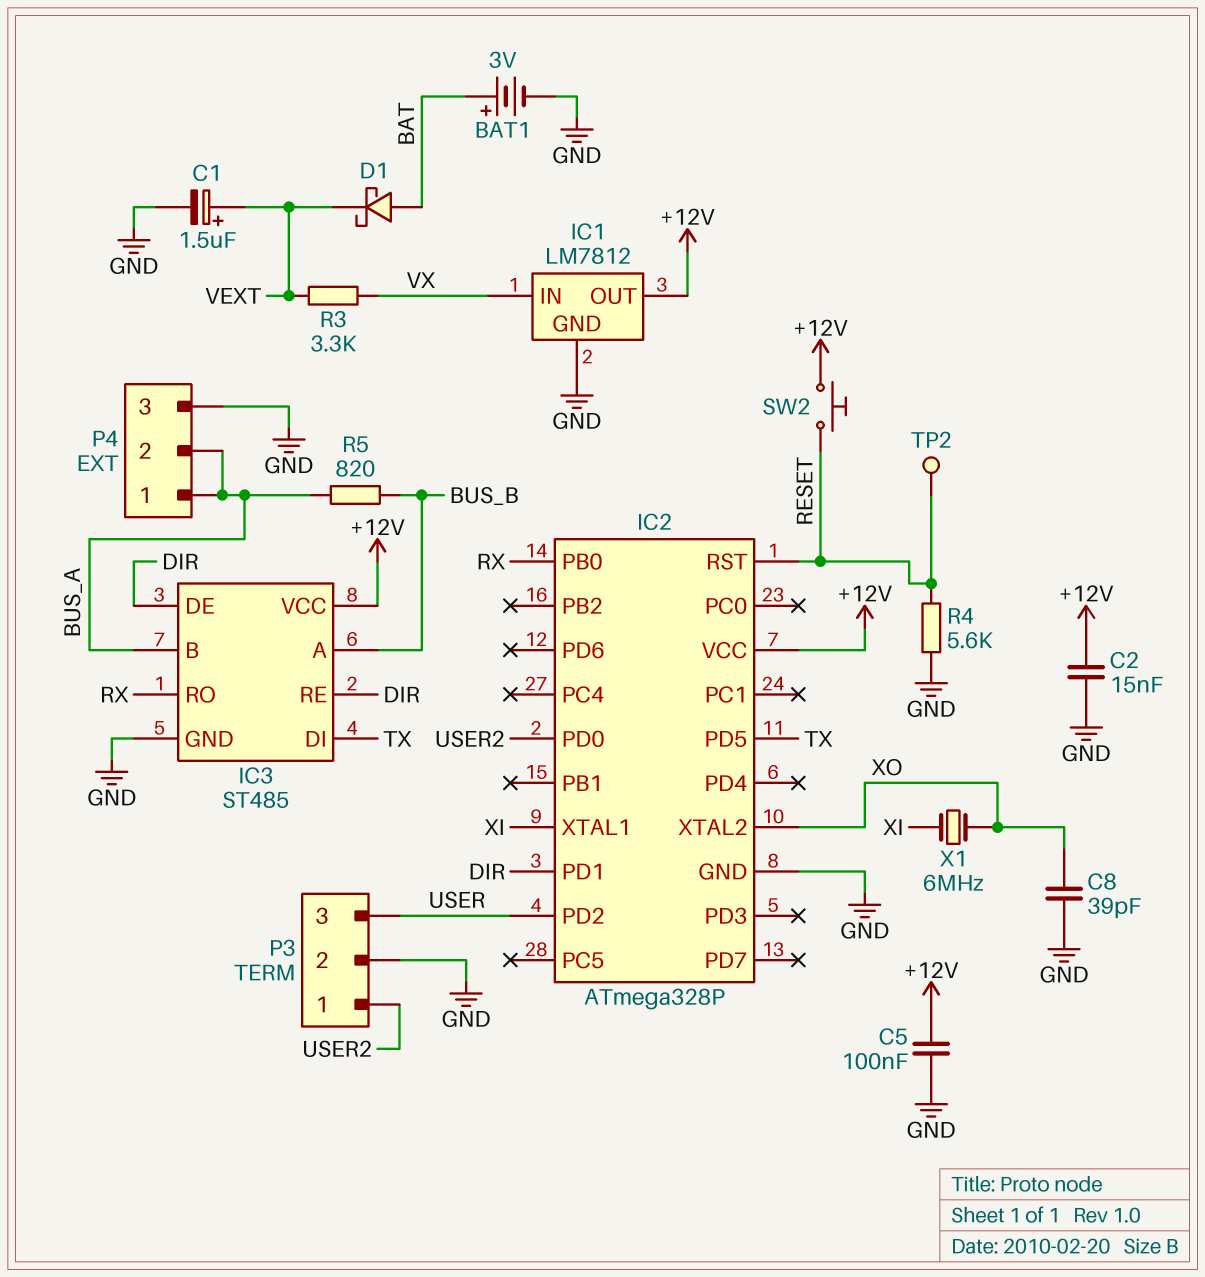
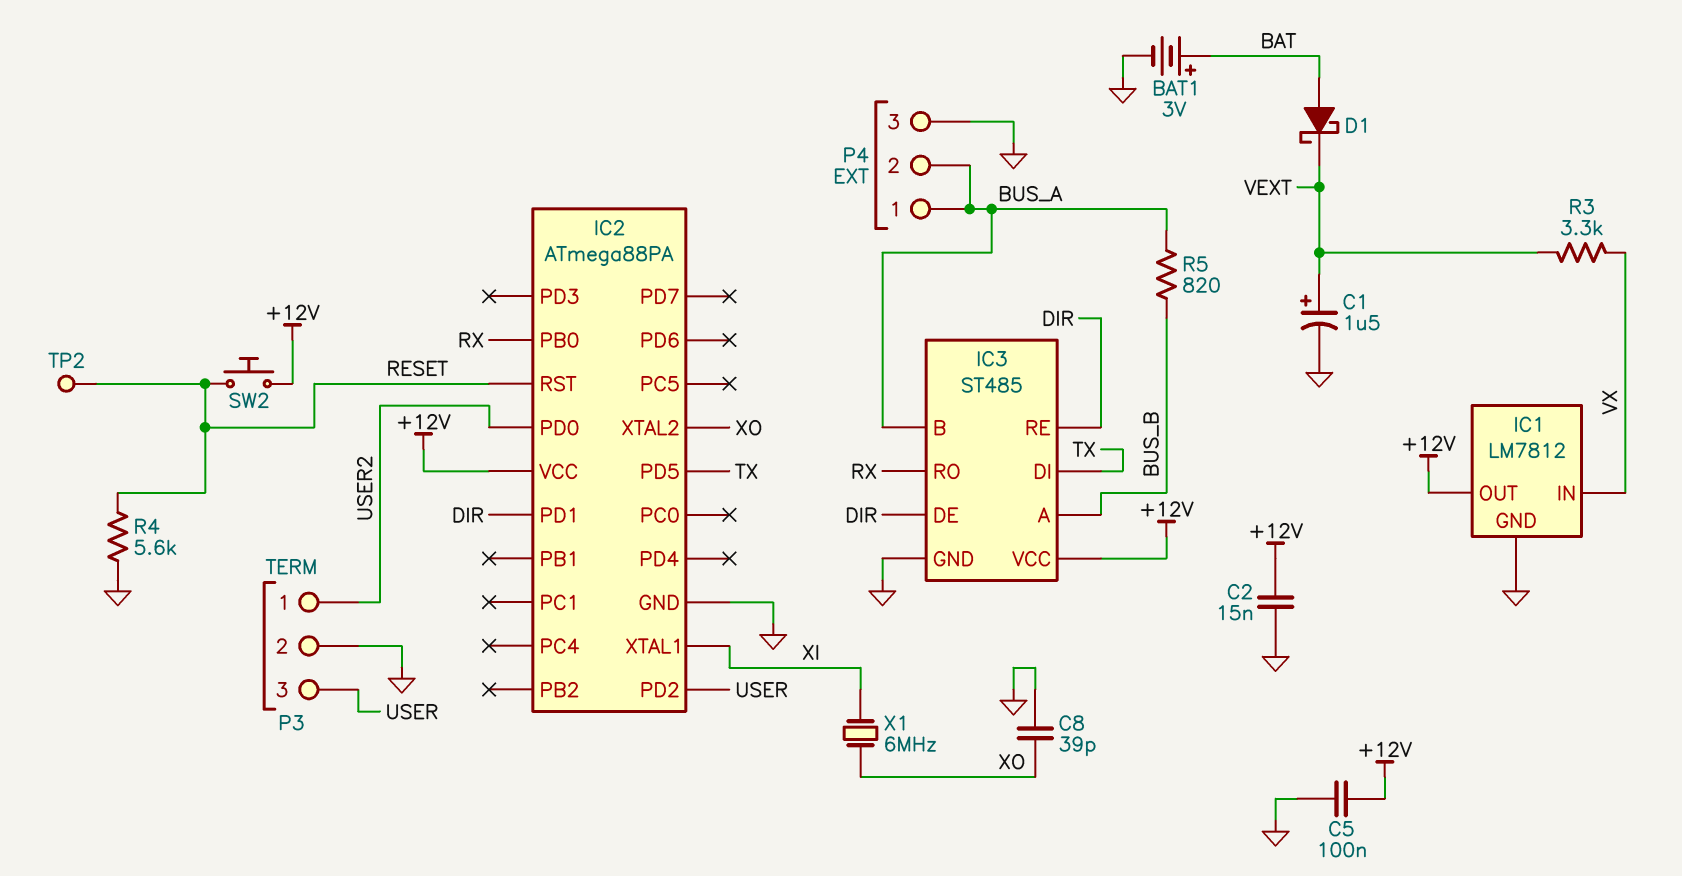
IC2: ATmega328P -> ATmega88PA

